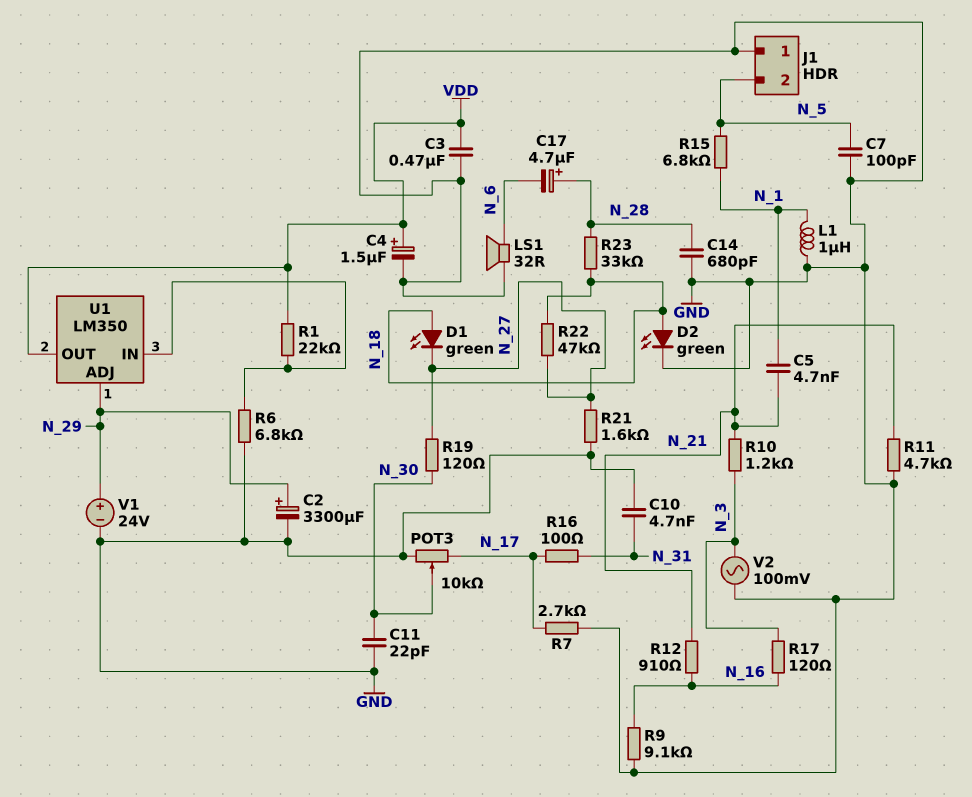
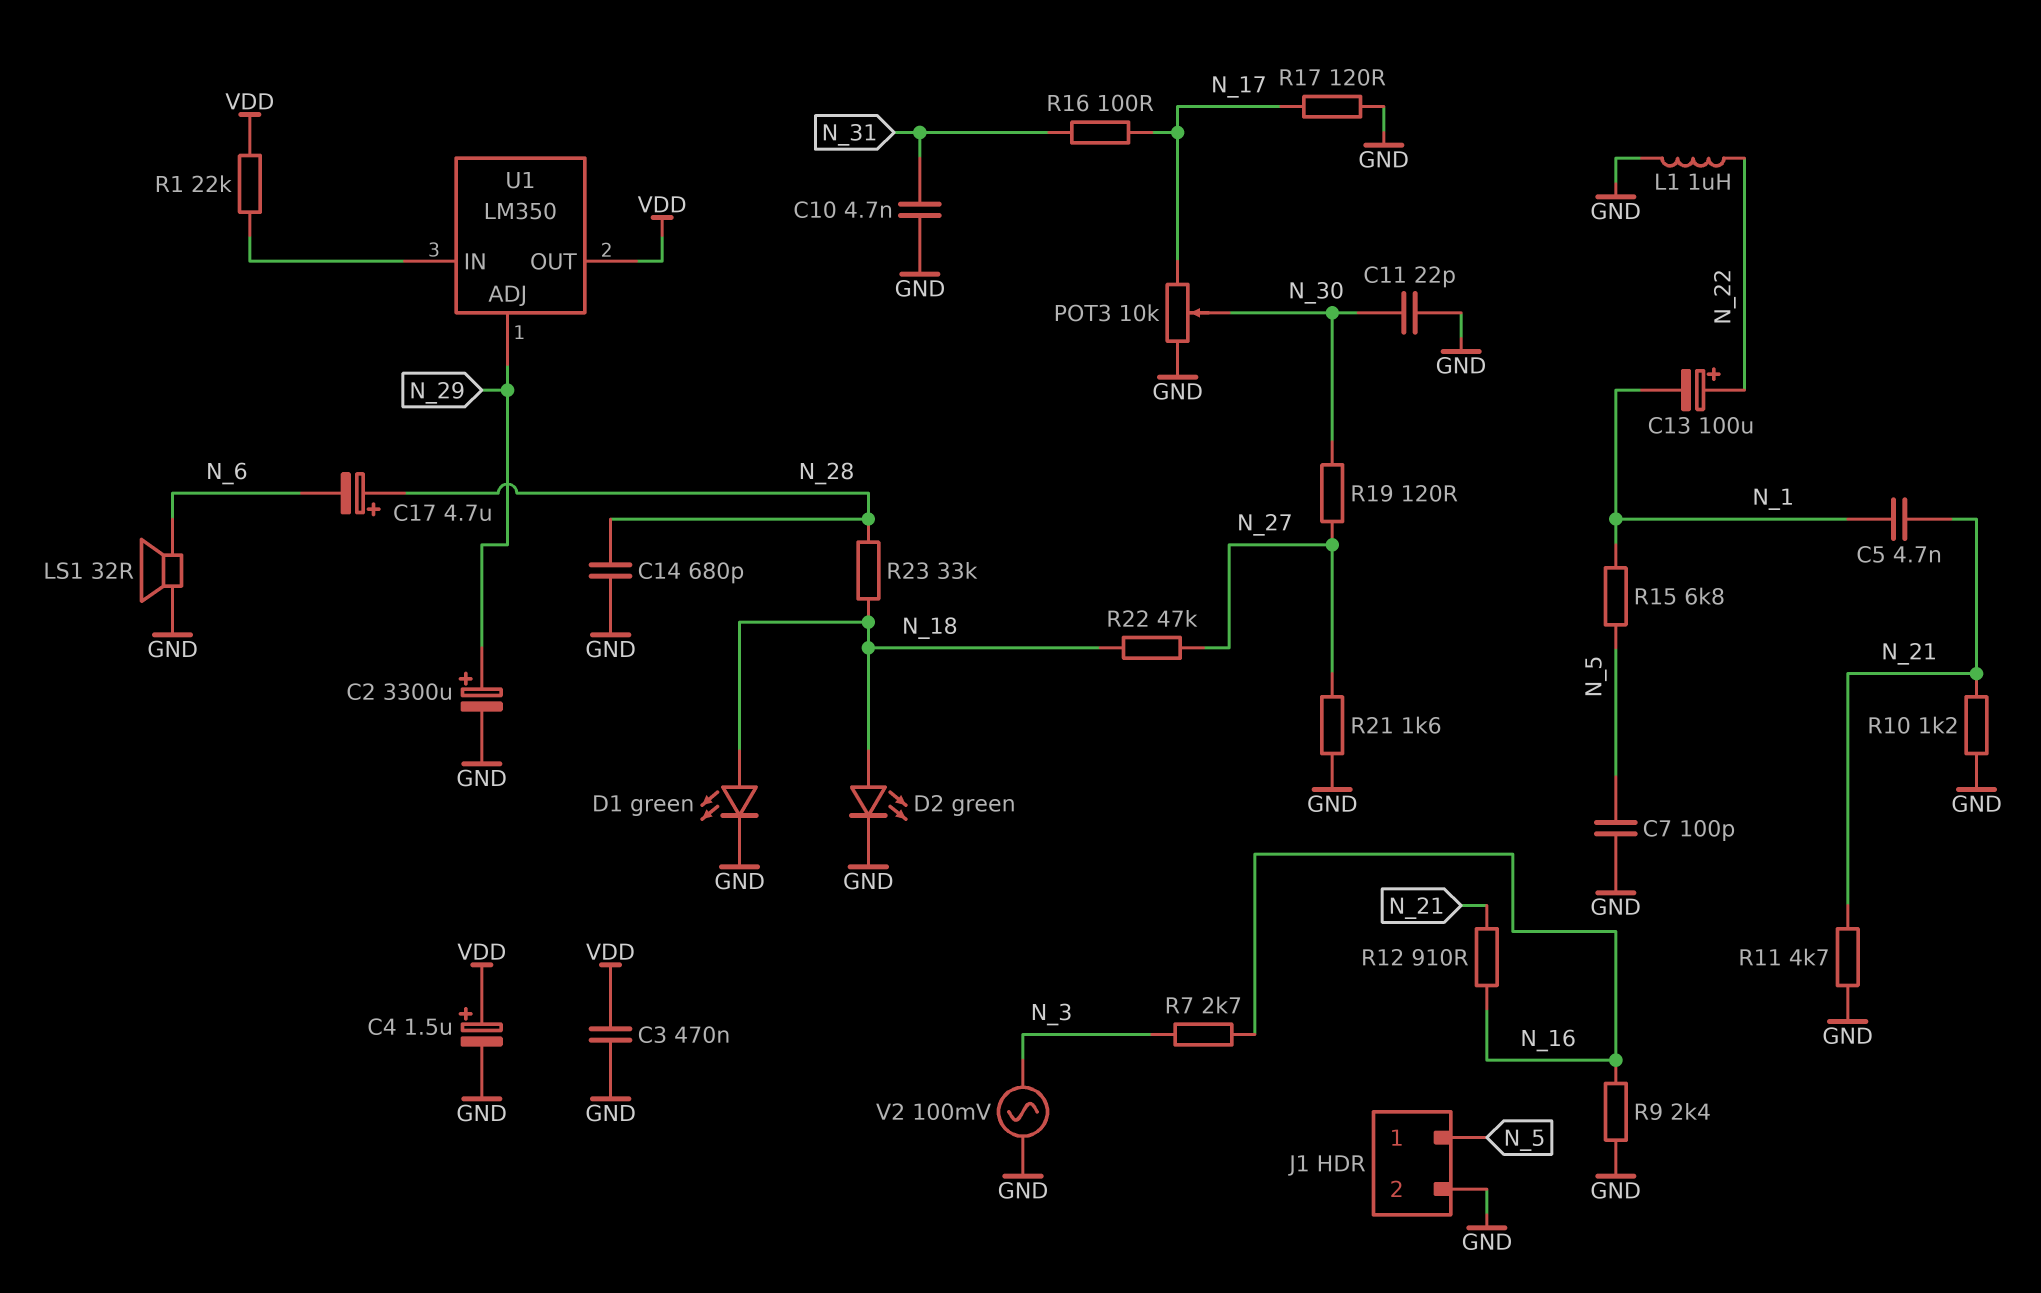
C13: none -> 100uF (plus N_22, minus N_1)
D1: LED green (A N_18, K N_27) -> LED green (A N_18, K GND)
J1 pin 1: GND -> N_5
J1 pin 2: N_5 -> GND
L1: 1uH (GND, N_1) -> 1uH (GND, N_22)
R6: 6.8k (GND, U1/IN) -> none
R7: 2.7k (GND, N_17) -> 2.7k (N_3, N_16)
R9: 9.1k (GND, N_16) -> 2.4k (GND, N_16)
R10: 1.2k (N_3, N_21) -> 1.2k (GND, N_21)
R17: 120 (N_3, N_16) -> 120 (GND, N_17)
V1: 24V (plus N_29, minus GND) -> none

